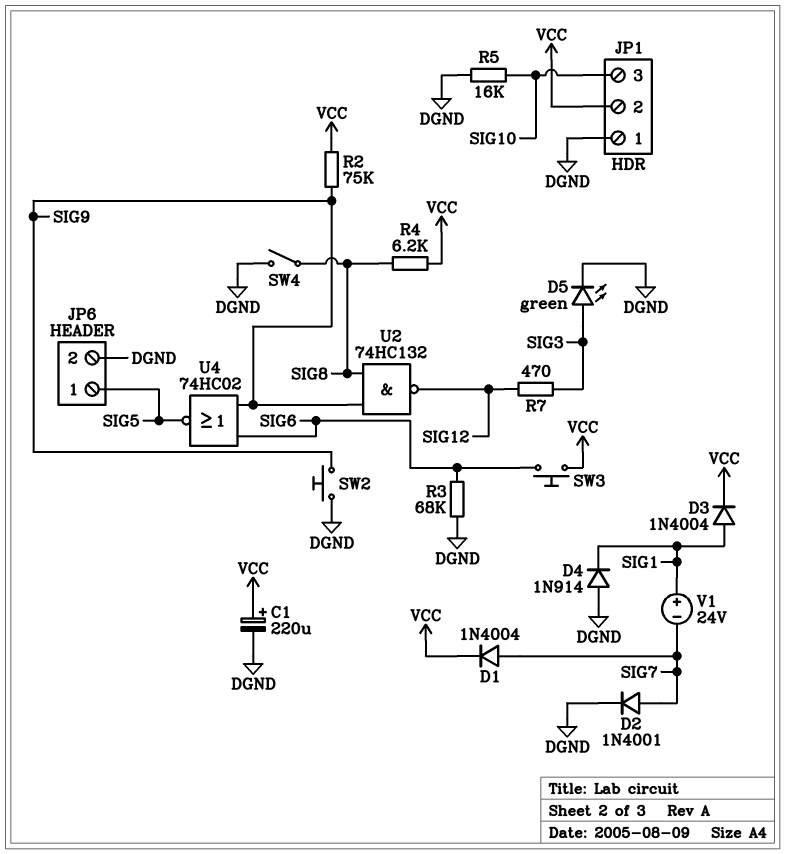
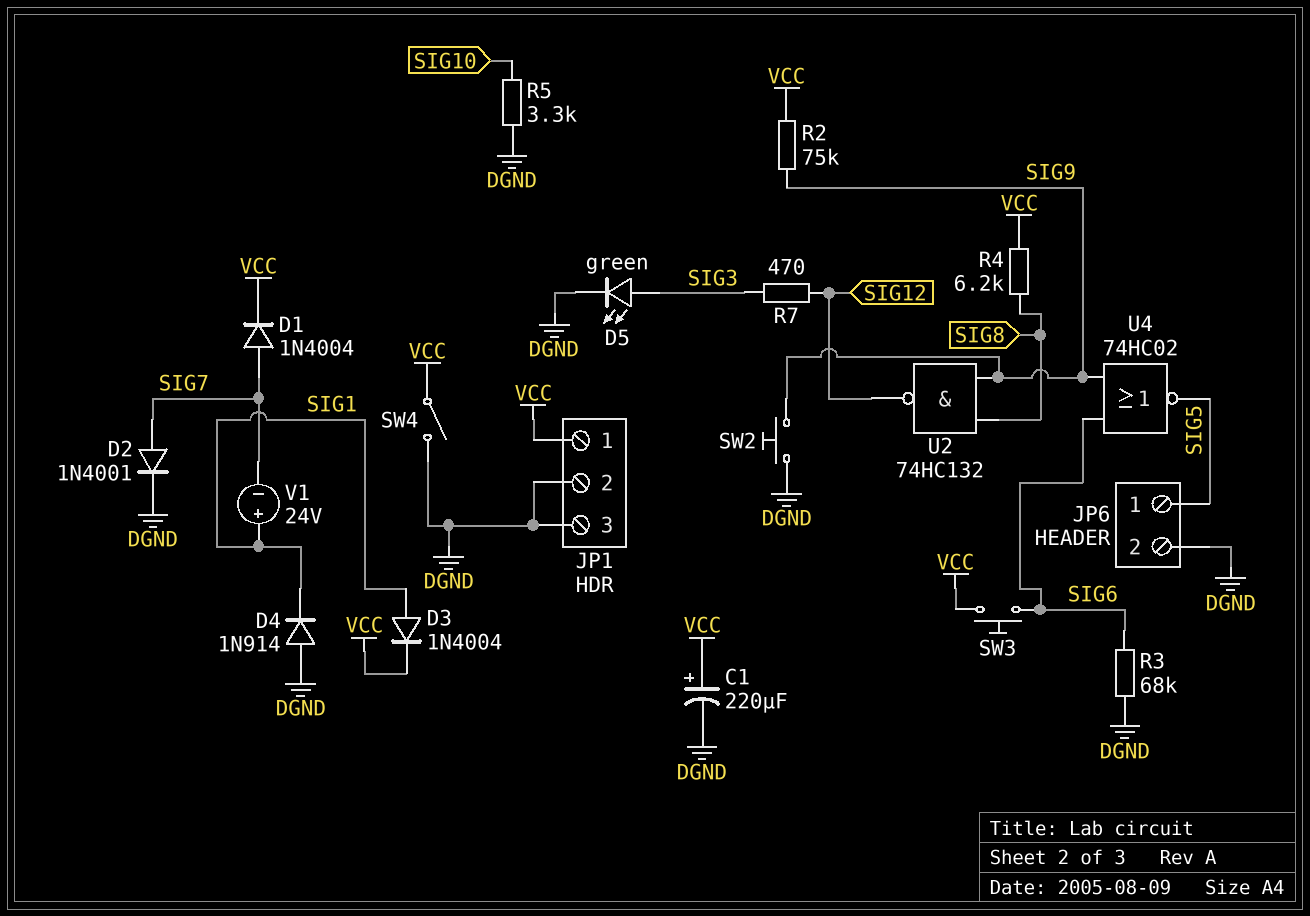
JP1 pin 1: DGND -> VCC
JP1 pin 2: VCC -> DGND
JP1 pin 3: SIG10 -> DGND
R5: 16k (DGND, SIG10) -> 3.3k (DGND, SIG10)
SW4: switch (DGND, SIG8) -> switch (DGND, VCC)

